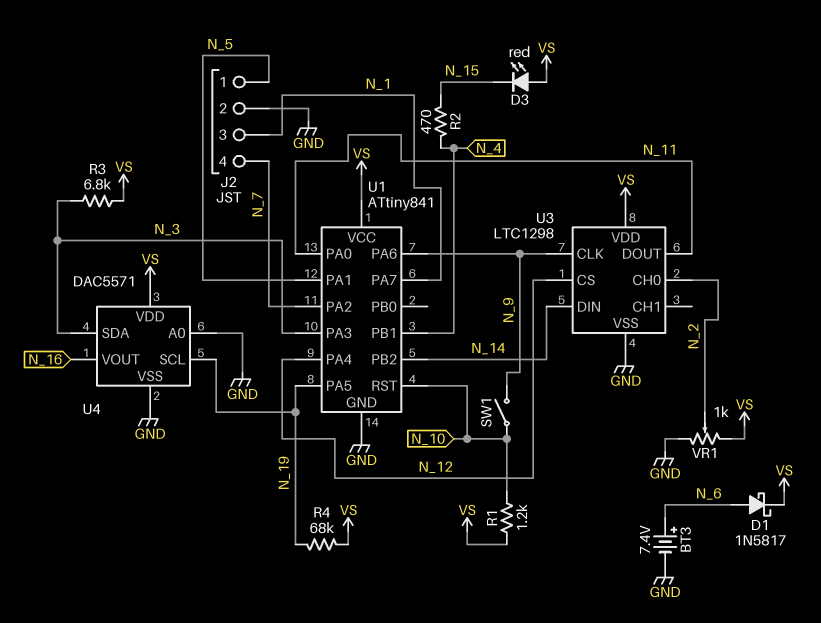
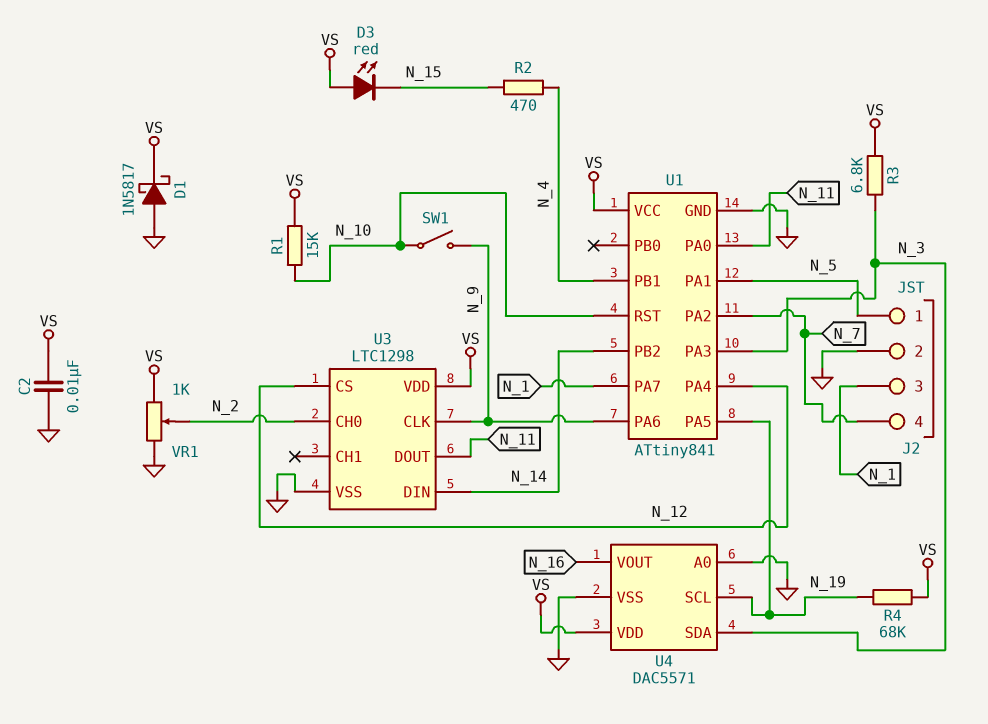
BT3: 7.4V (plus N_6, minus GND) -> none
C2: none -> 10nF (GND, VS)
D1: schottky 1N5817 (A N_6, K VS) -> schottky 1N5817 (A GND, K VS)
R1: 1.2k (N_10, VS) -> 15k (N_10, VS)

